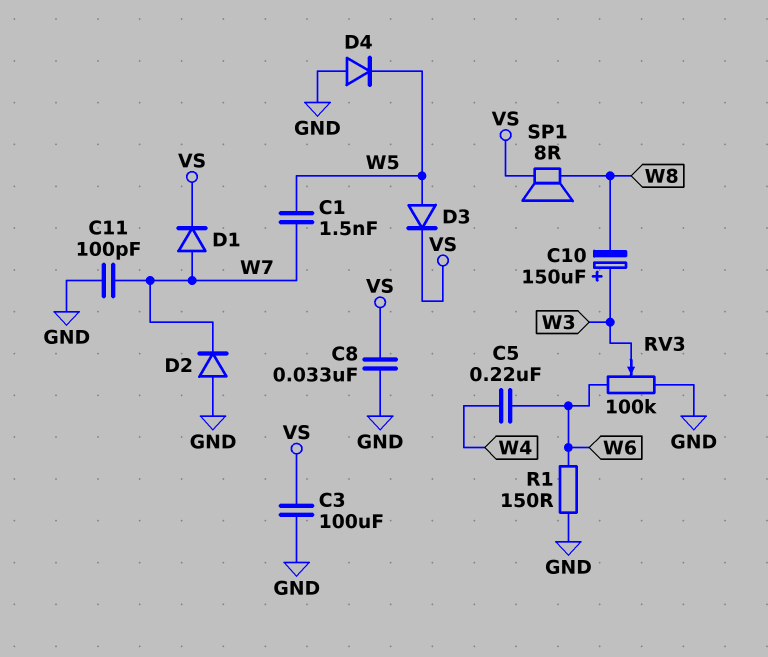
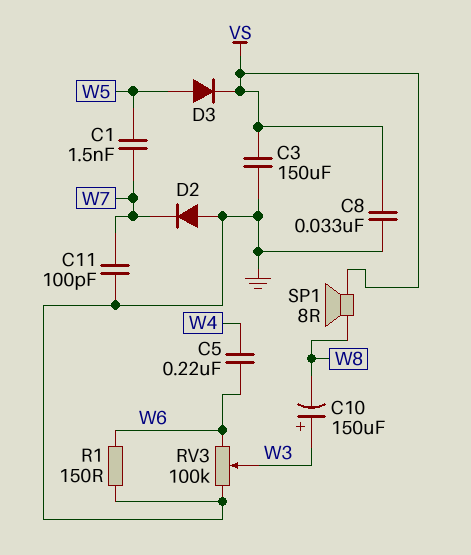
C3: 100uF (GND, VS) -> 150uF (GND, VS)
D1: diode (A W7, K VS) -> none
D4: diode (A GND, K W5) -> none

